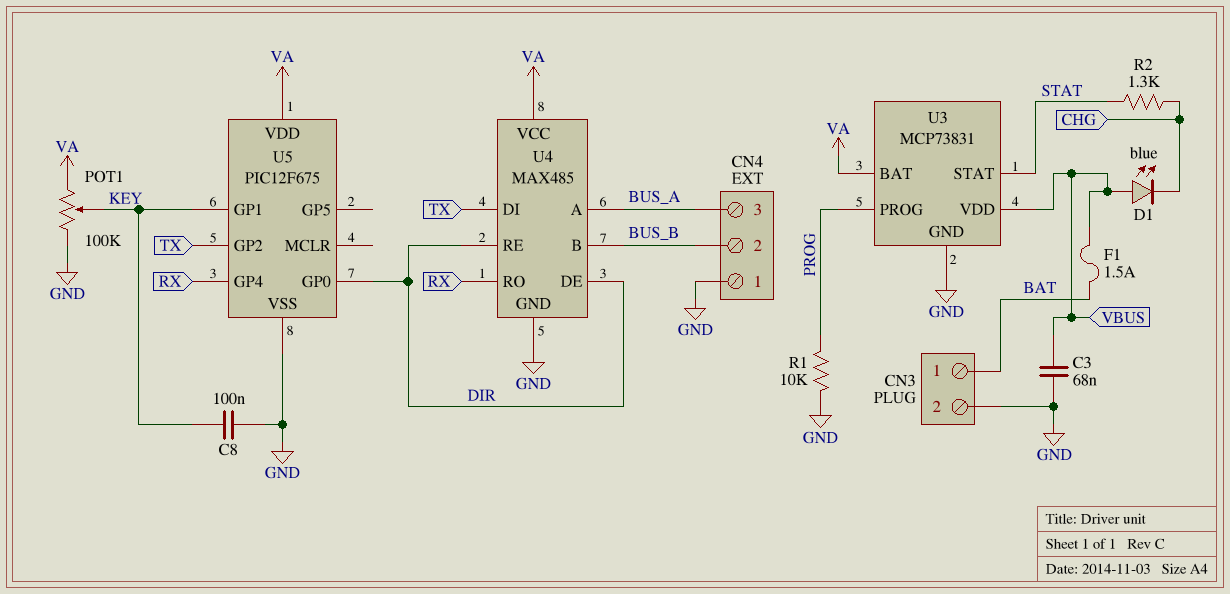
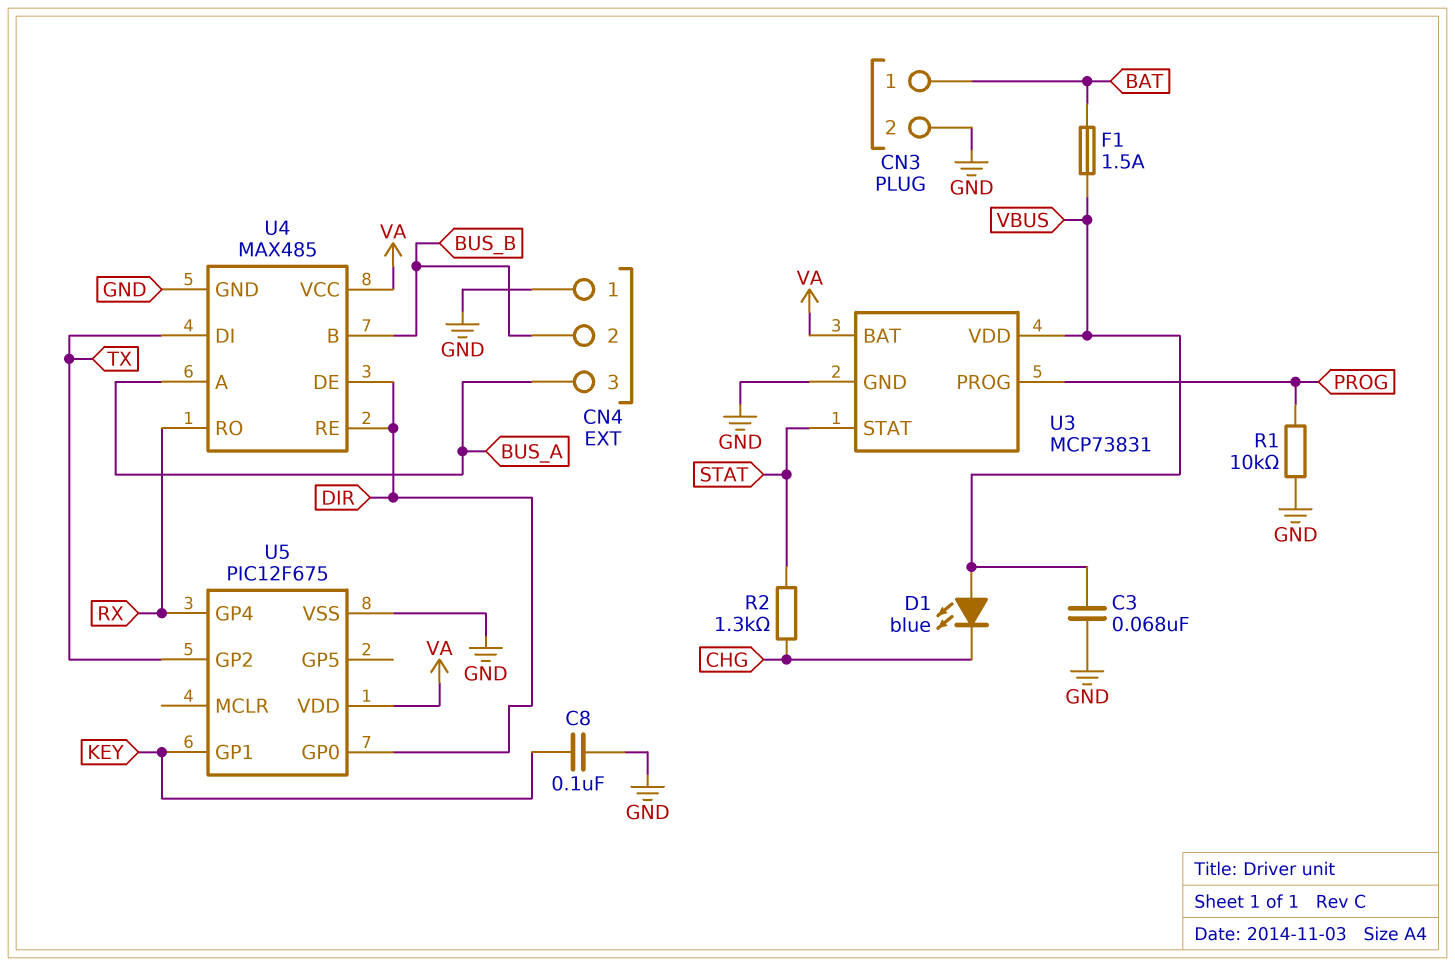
POT1: 100k (GND, VA, wiper KEY) -> none

